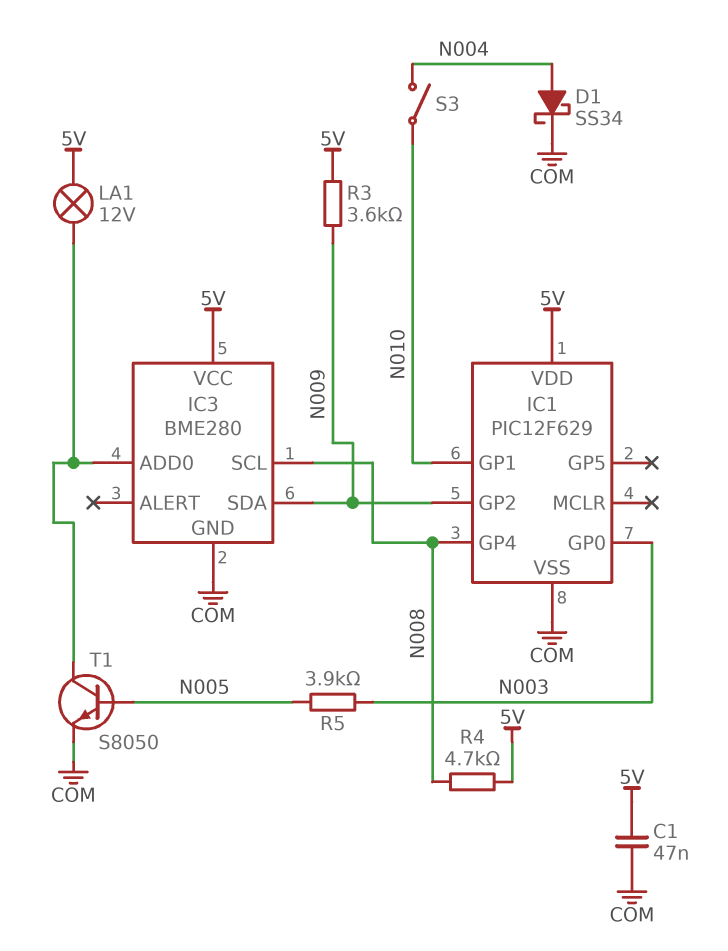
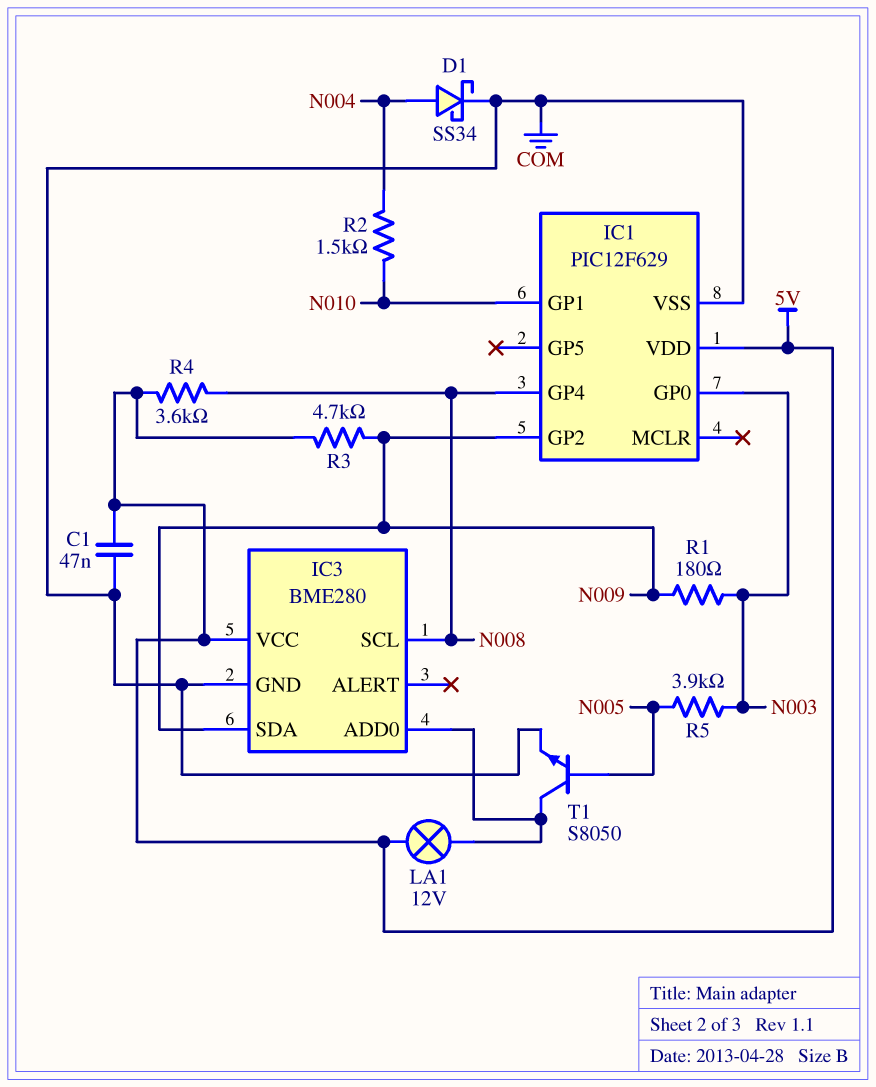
R1: none -> 180 (N003, N009)
R2: none -> 1.5k (N004, N010)
R3: 3.6k (5V, N009) -> 4.7k (5V, N009)
R4: 4.7k (5V, N008) -> 3.6k (5V, N008)
S3: switch (N004, N010) -> none

